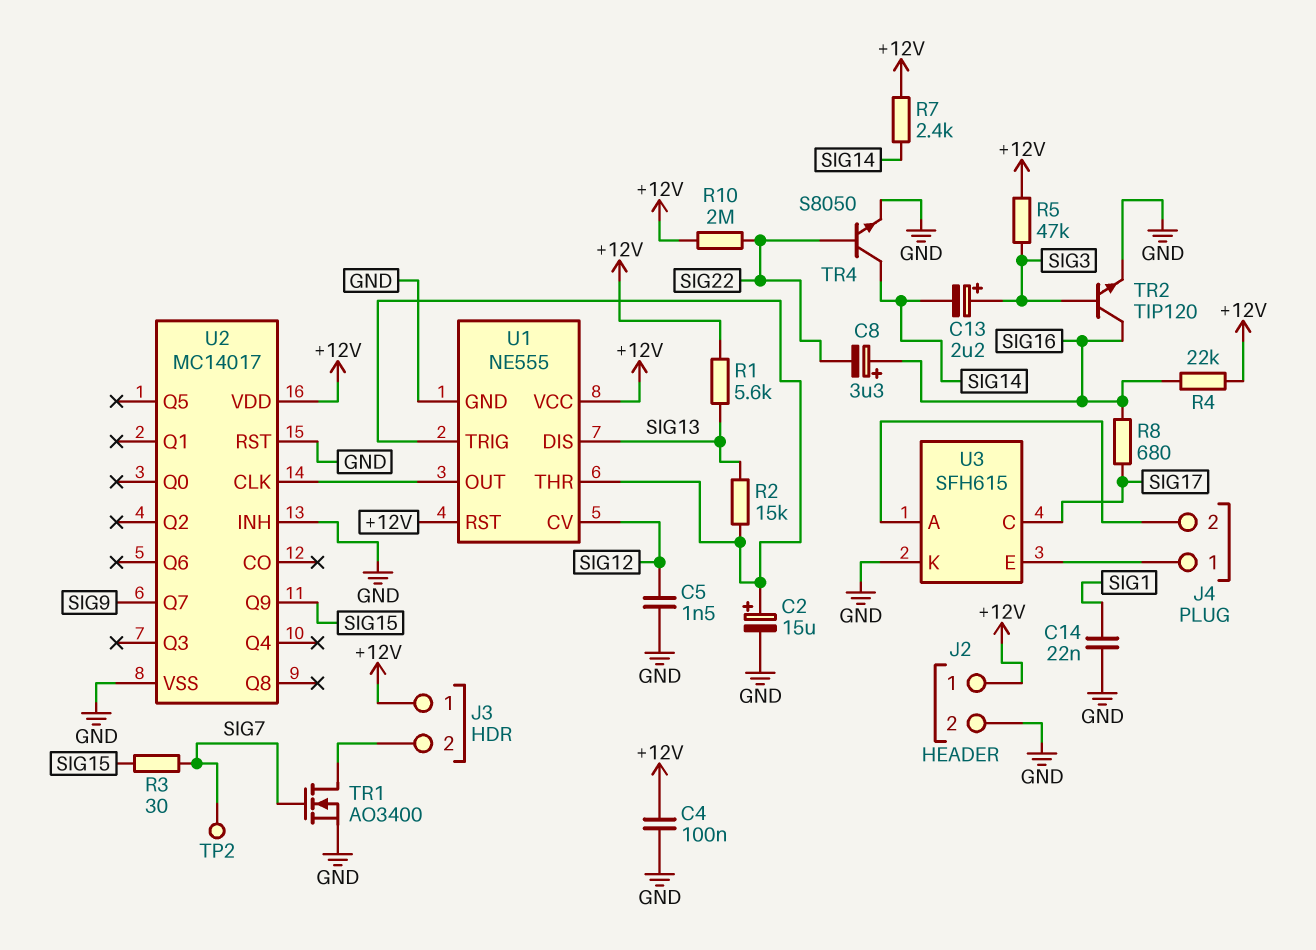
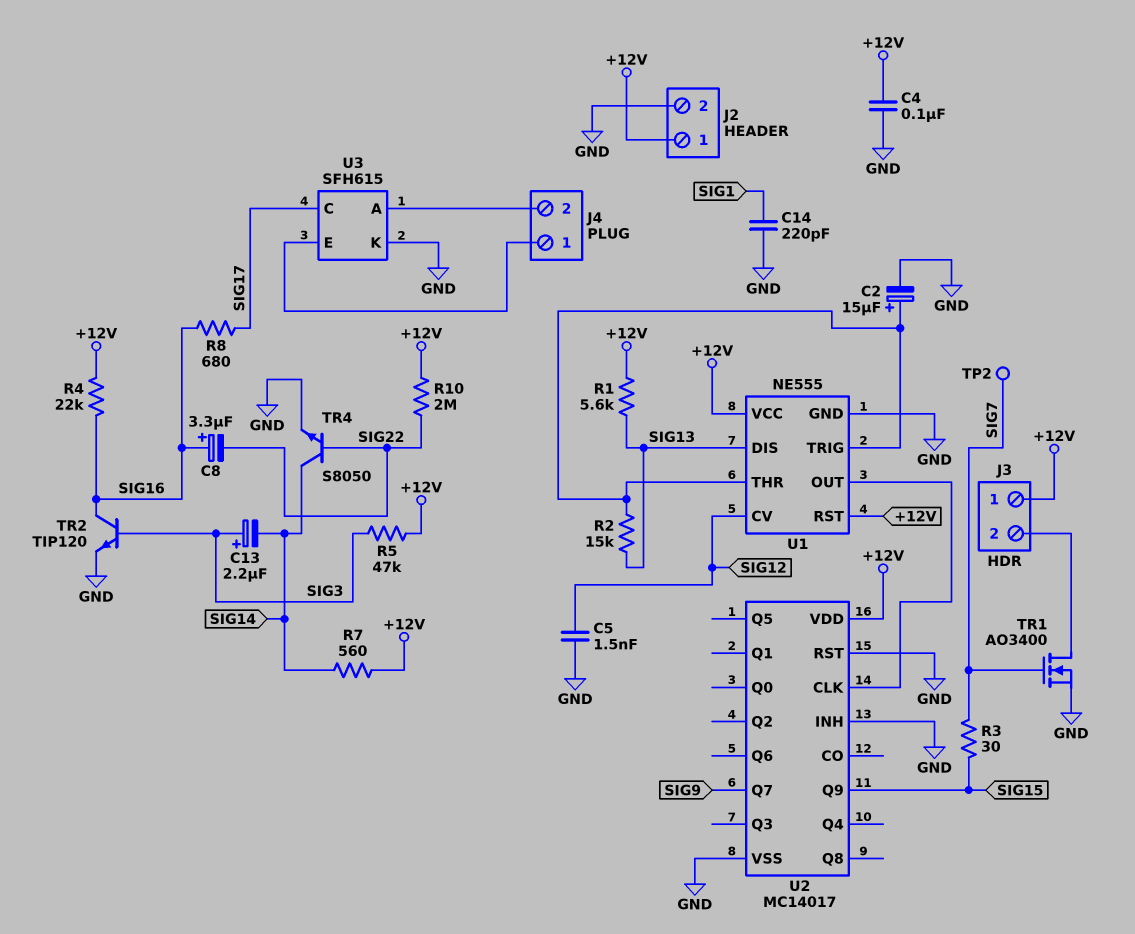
C14: 22nF (GND, SIG1) -> 220pF (GND, SIG1)
R7: 2.4k (+12V, SIG14) -> 560 (+12V, SIG14)

